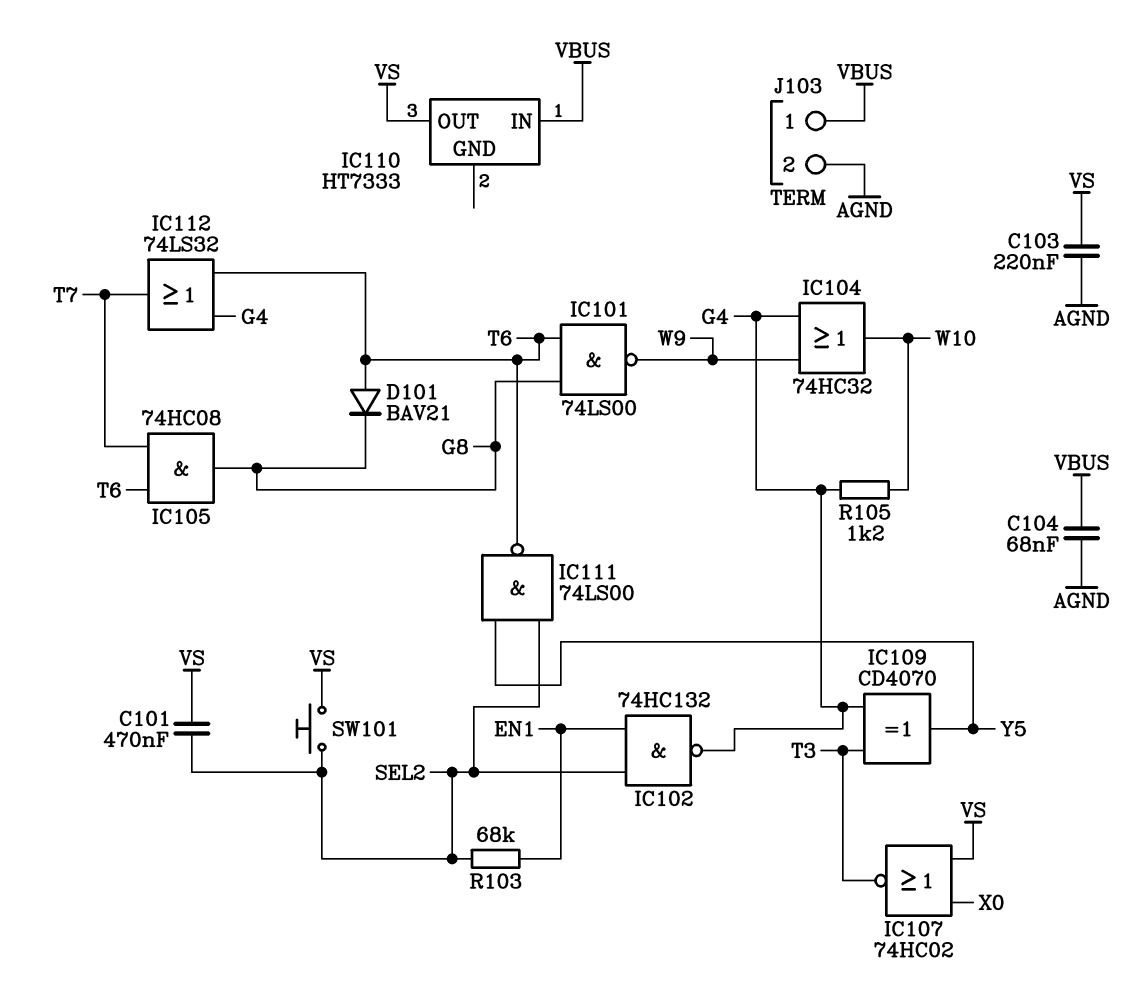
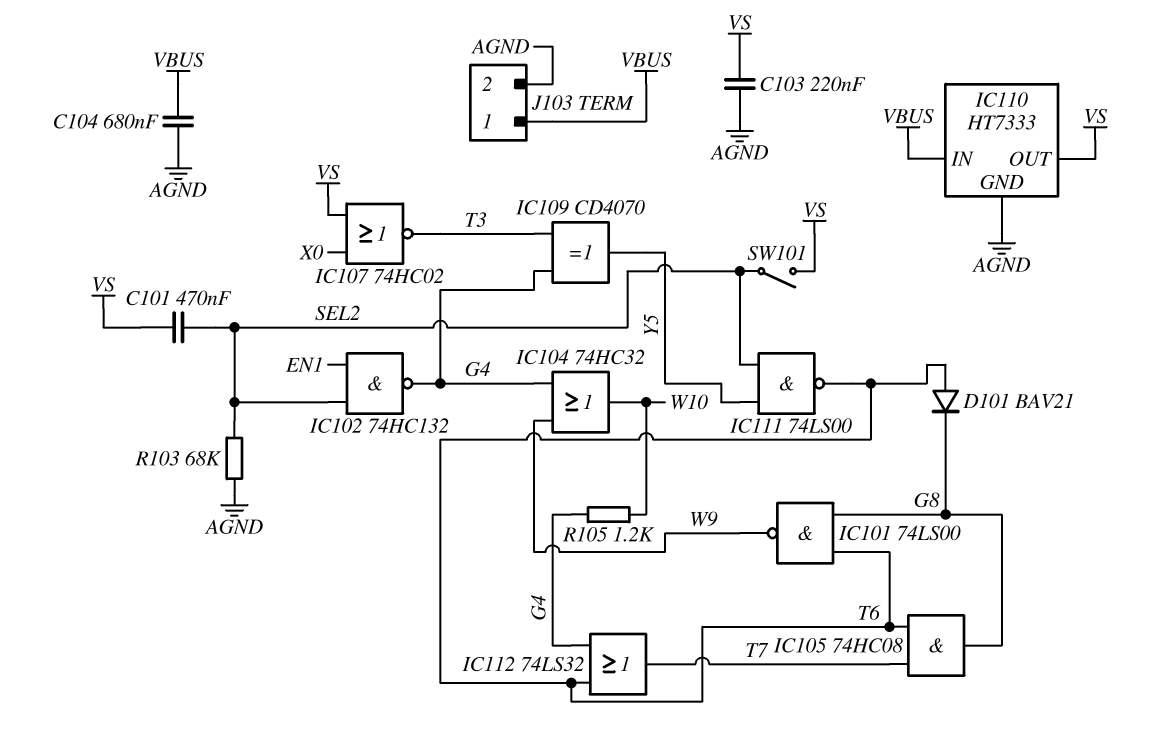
C104: 68nF (AGND, VBUS) -> 680nF (AGND, VBUS)
IC110 pin GND: none -> AGND
R103: 68k (EN1, SEL2) -> 68k (AGND, SEL2)
SW101: button (SEL2, VS) -> switch (SEL2, VS)

